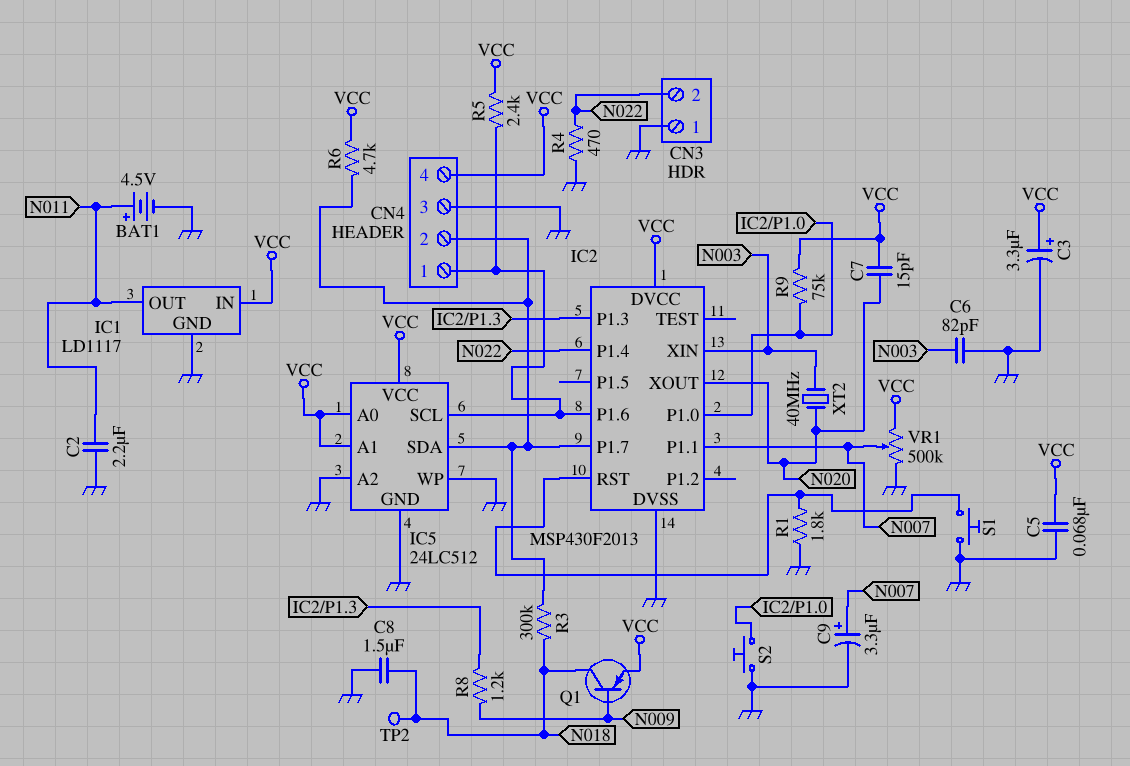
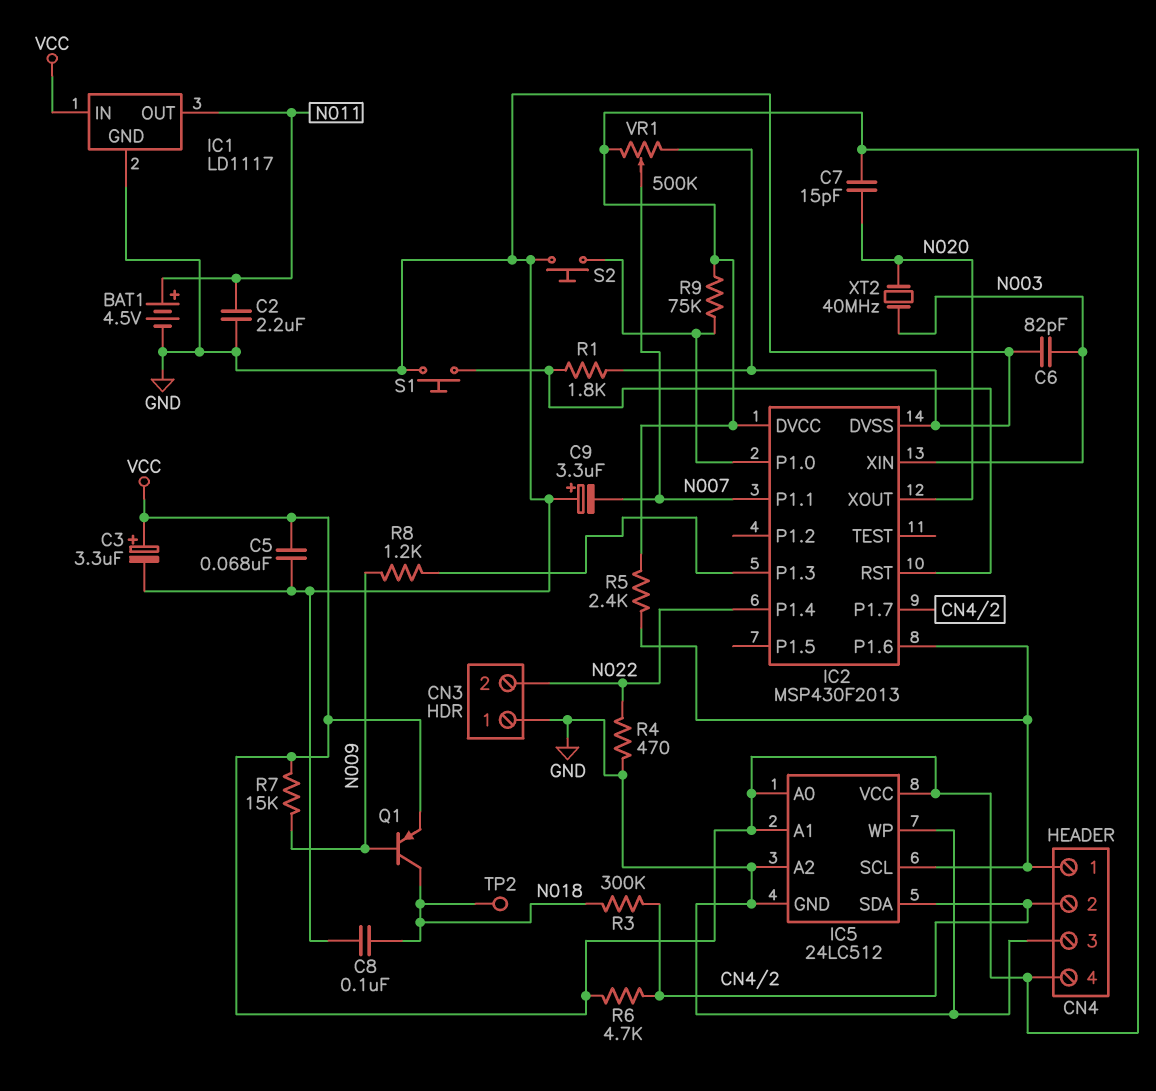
C8: 1.5uF (GND, N018) -> 100nF (GND, N018)
C9: 3.3uF (plus N007, minus GND) -> 3.3uF (plus GND, minus N007)
R7: none -> 15k (N009, VCC)

